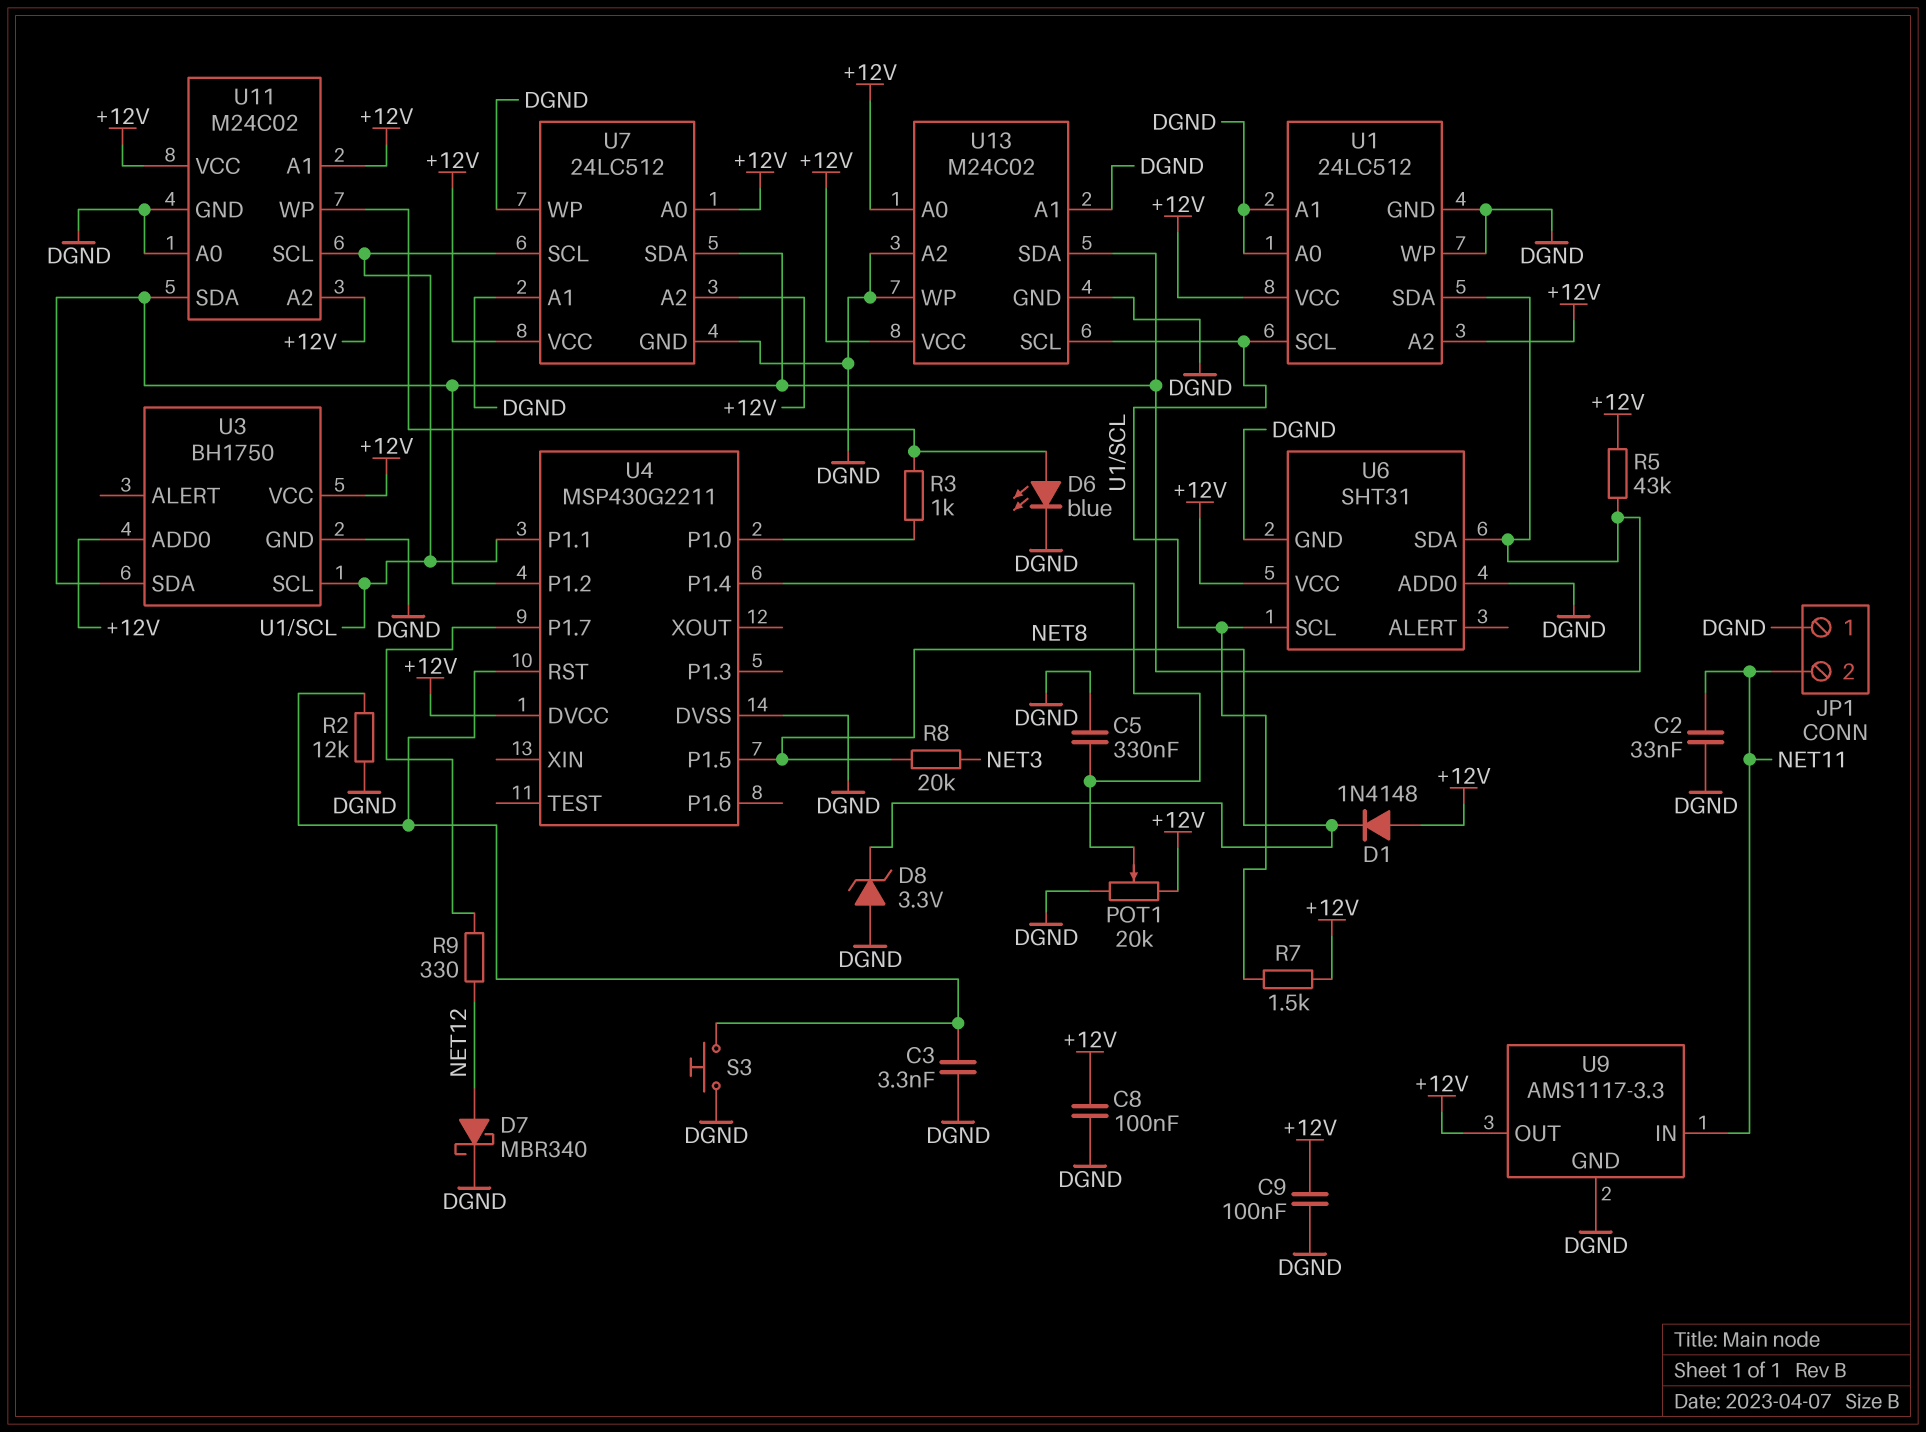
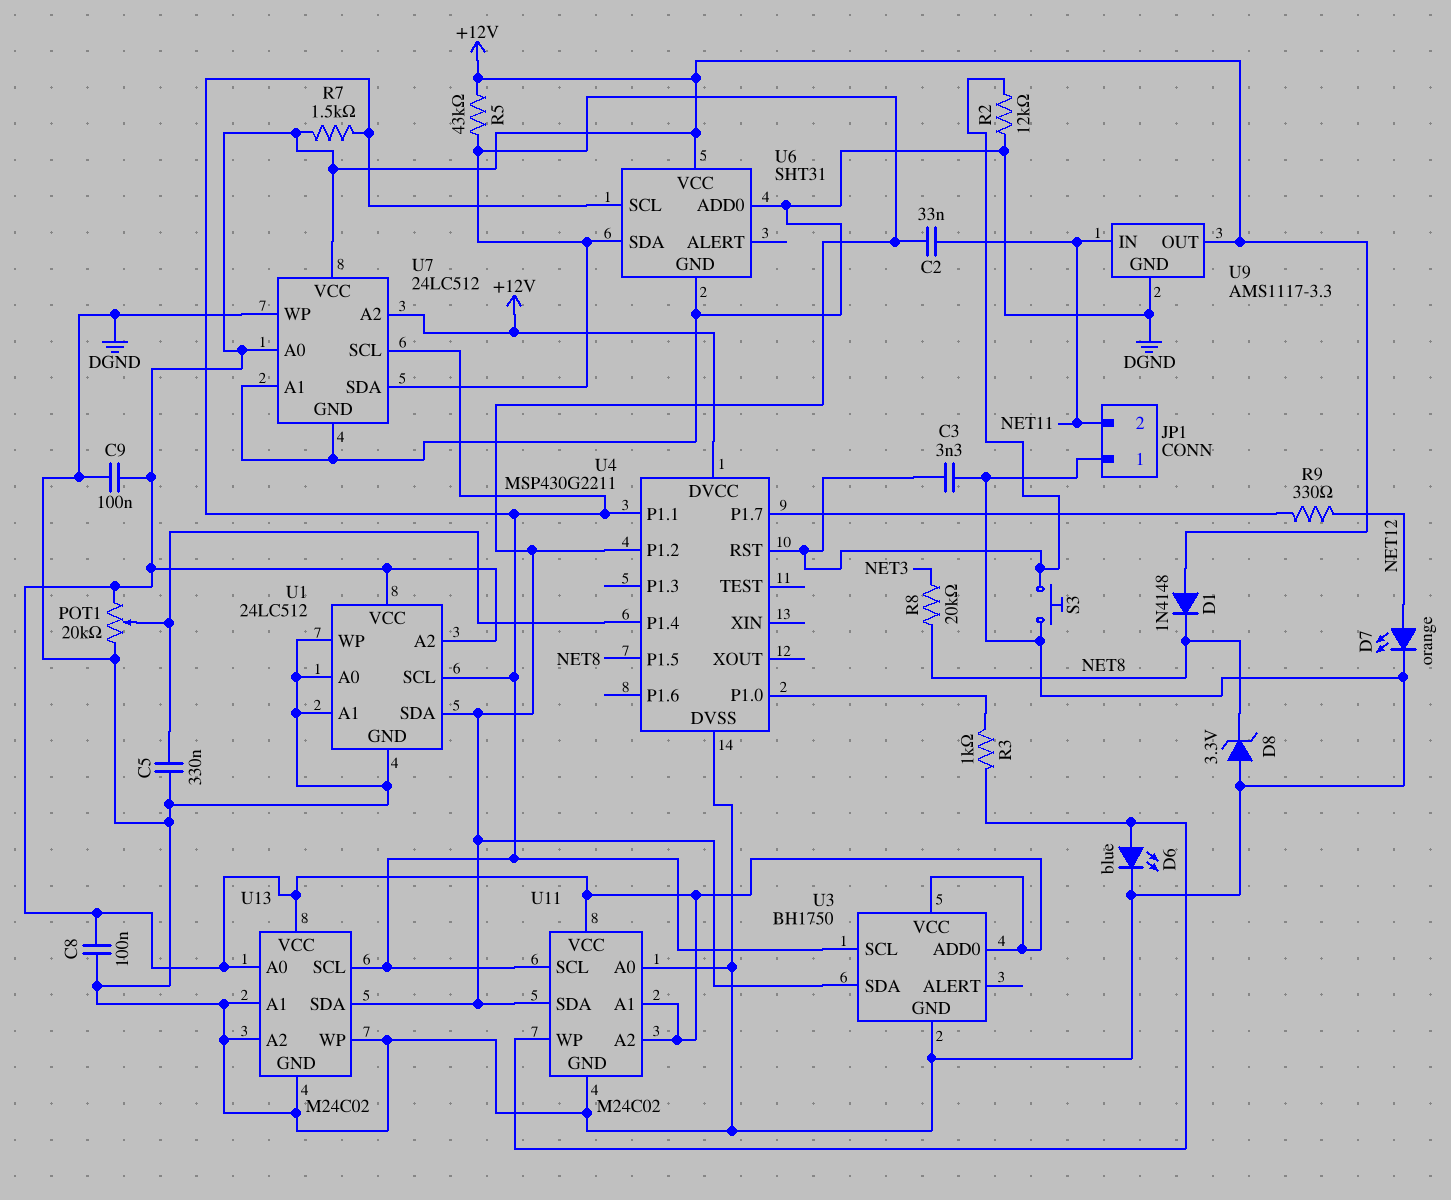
C2: 33nF (DGND, NET11) -> 33nF (NET11, U1/SDA)
D7: schottky MBR340 (A NET12, K DGND) -> LED orange (A NET12, K DGND)

